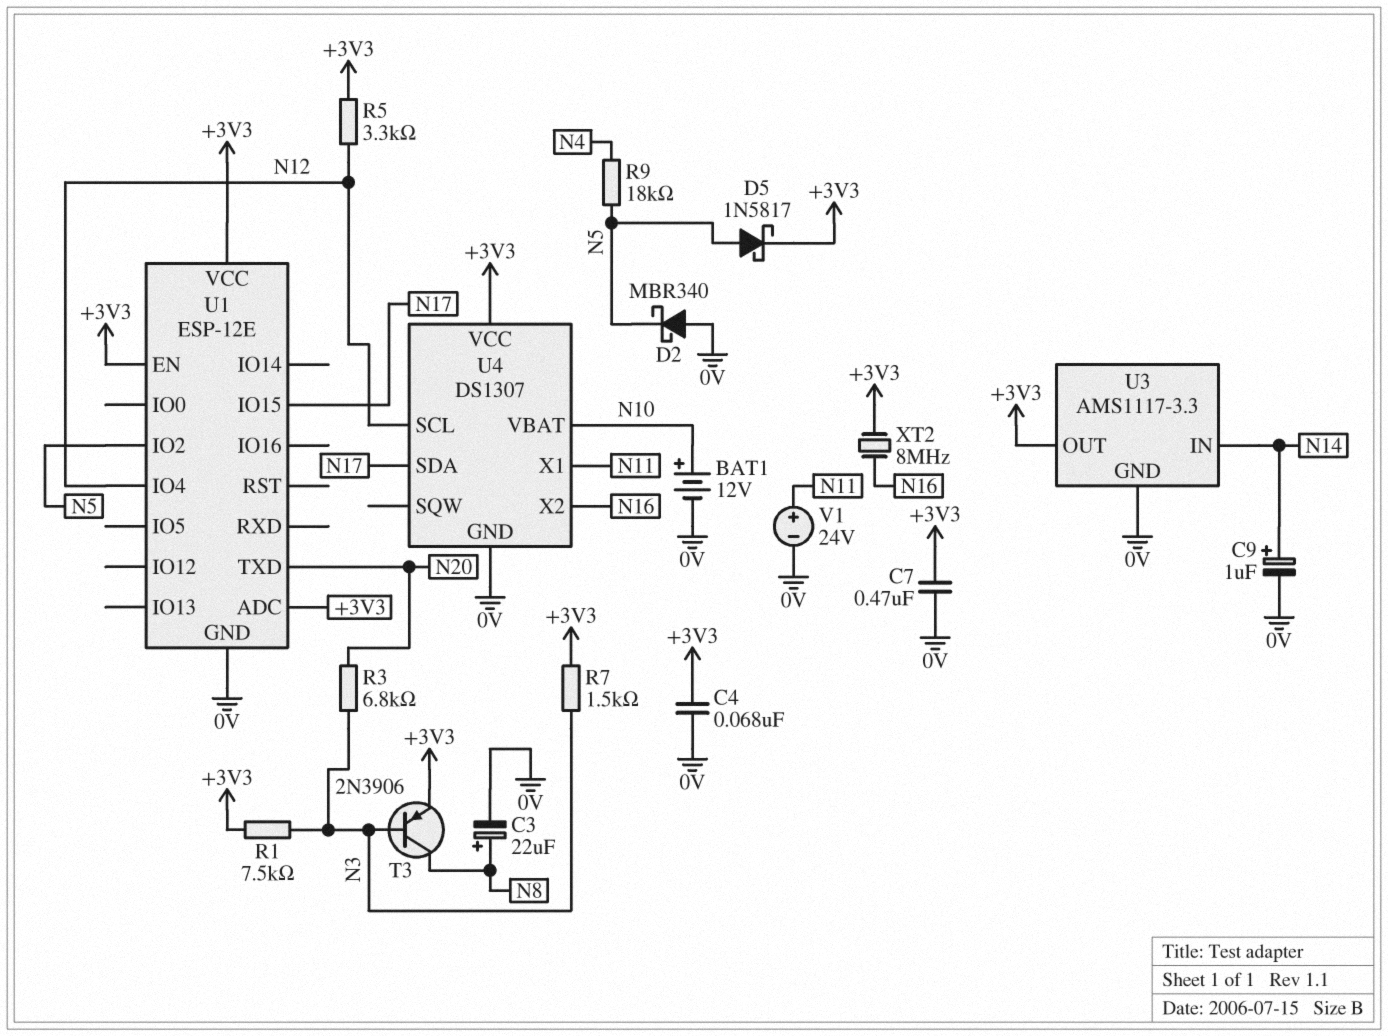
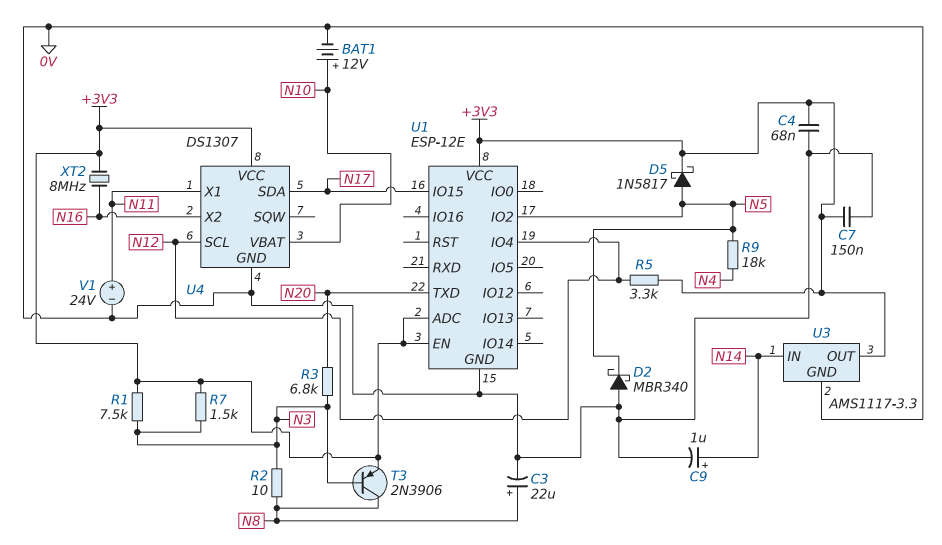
C7: 470nF (+3V3, 0V) -> 150nF (+3V3, 0V)
R2: none -> 10 (N3, N8)

